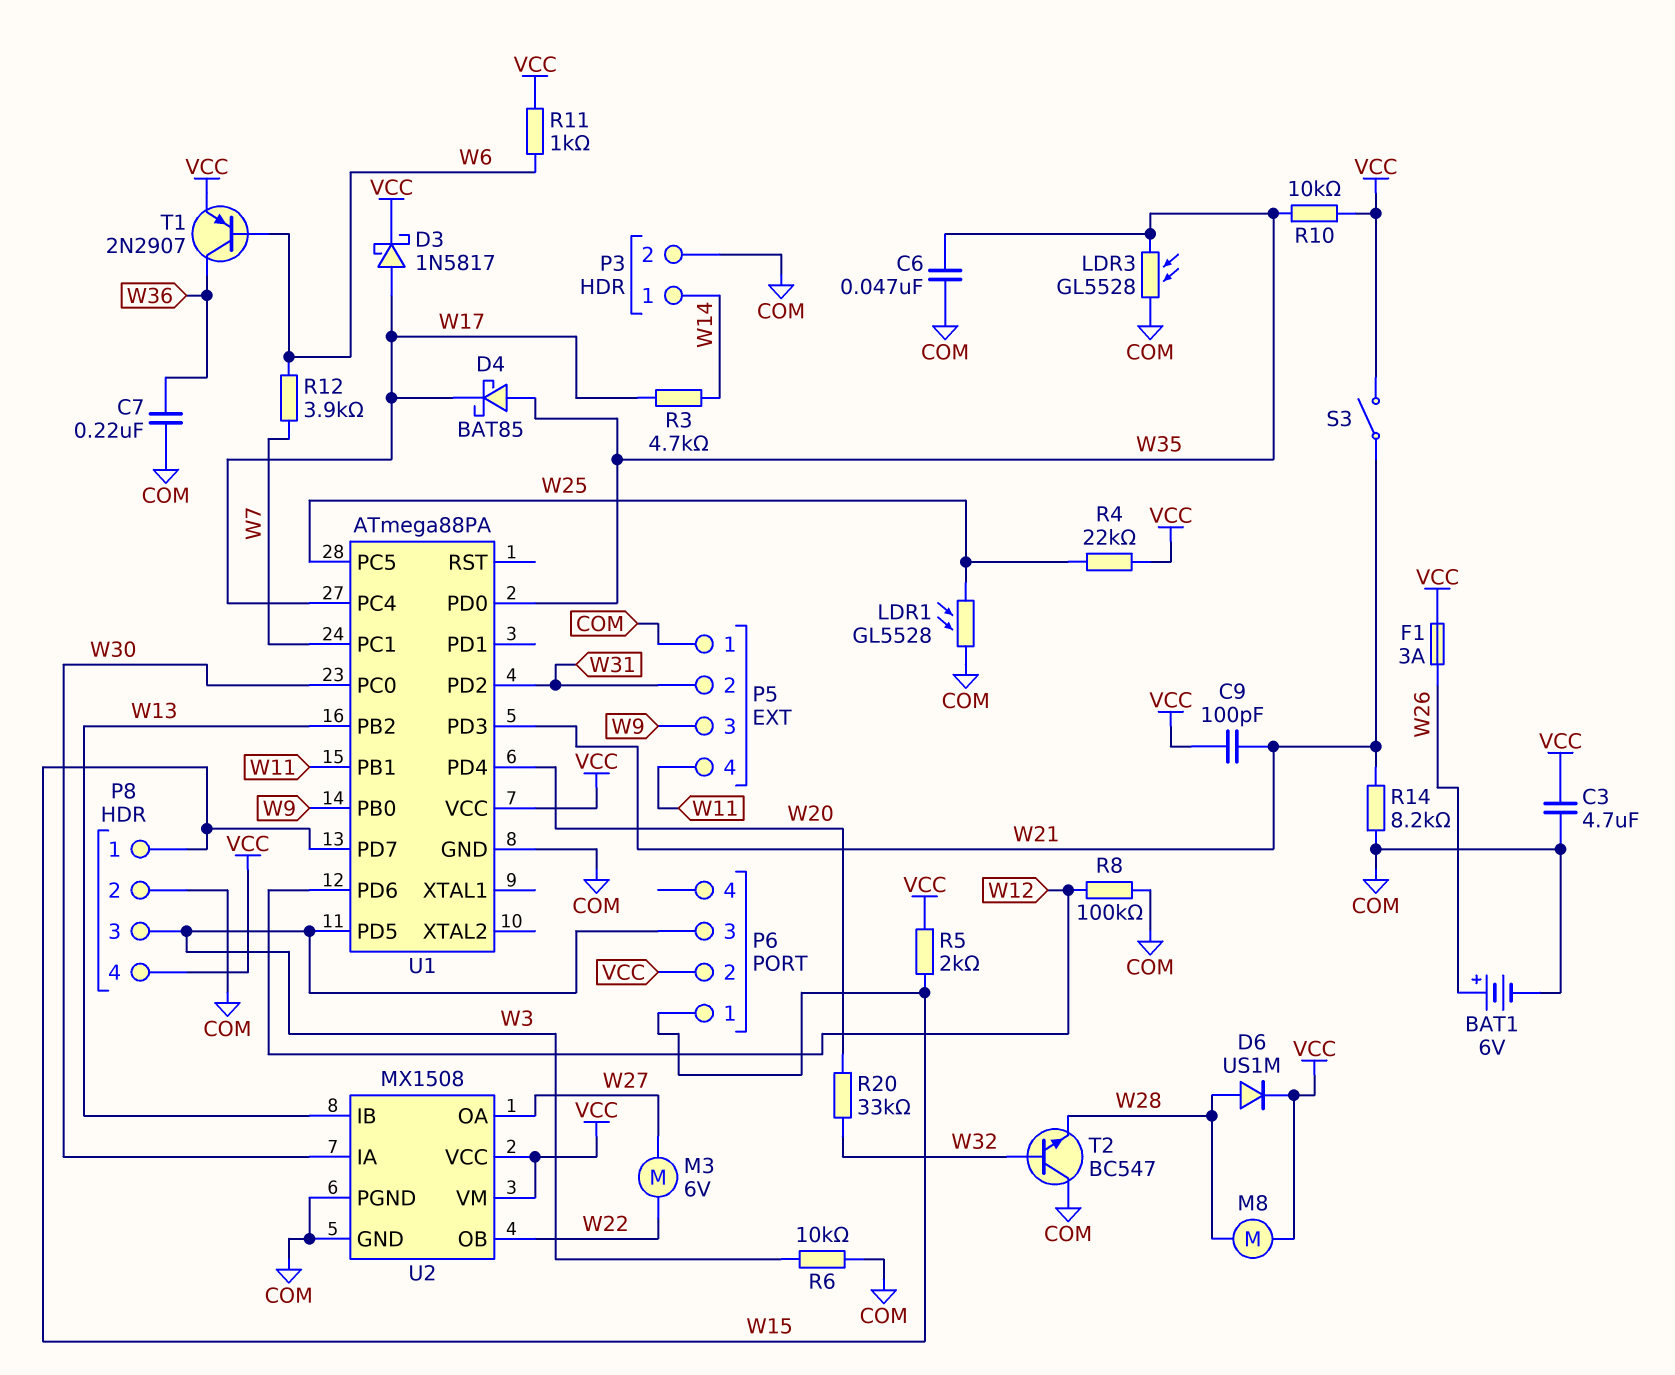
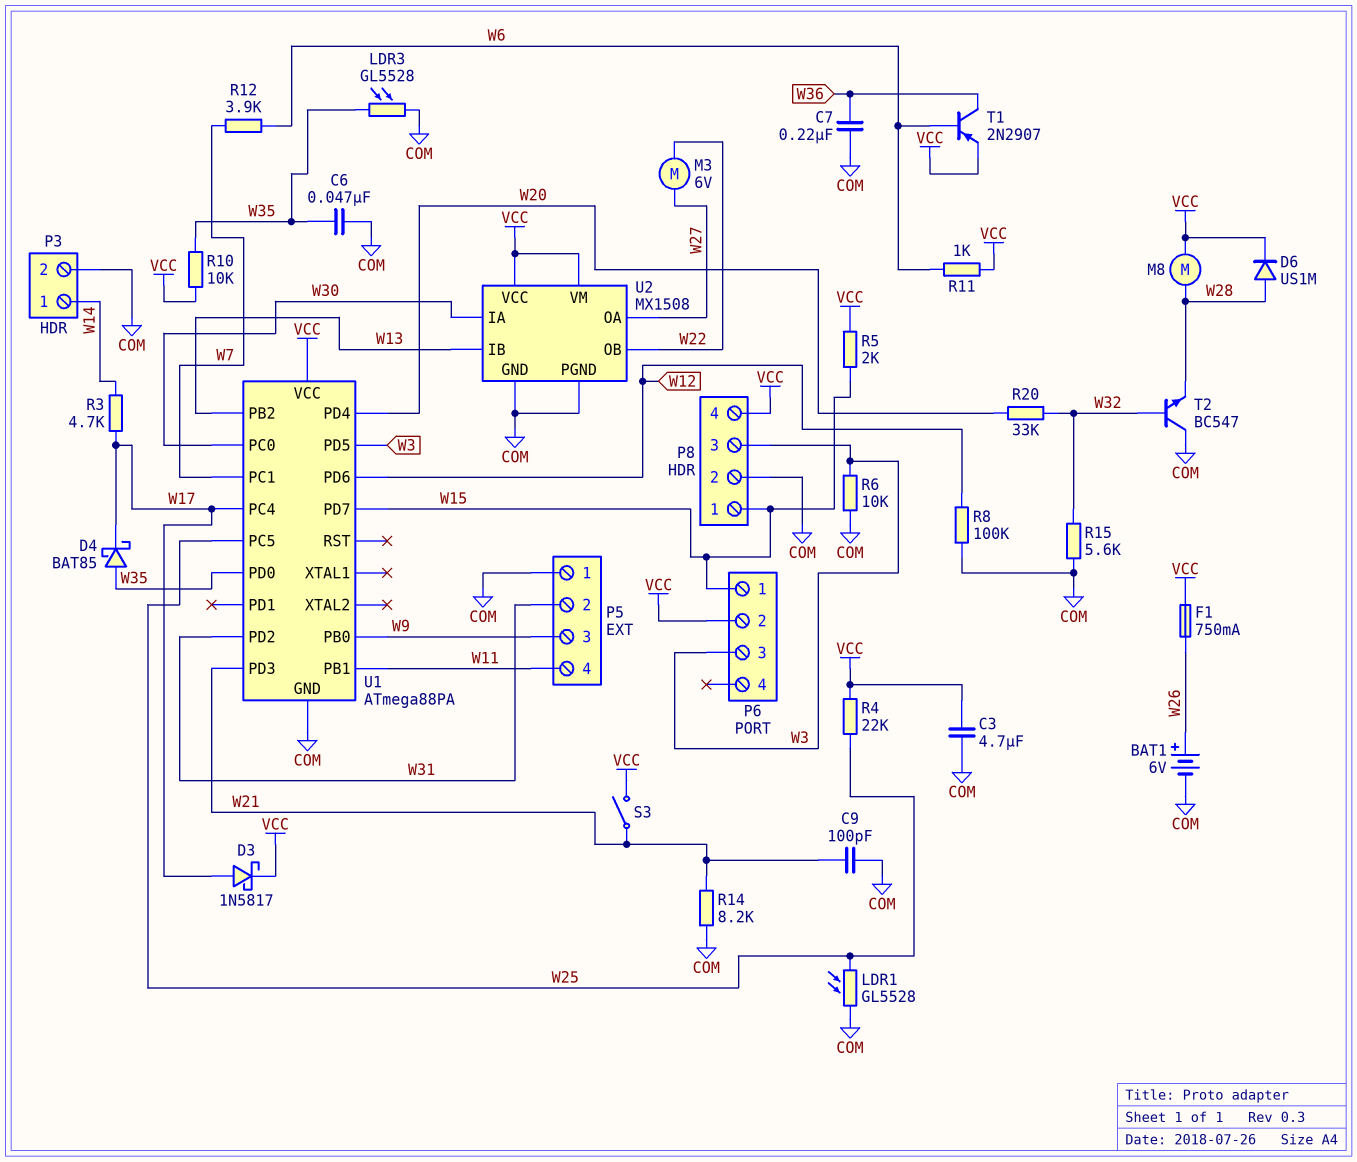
C9: 100pF (VCC, W21) -> 100pF (COM, W21)
F1: 3A (VCC, W26) -> 750mA (VCC, W26)
R15: none -> 5.6k (COM, W32)

